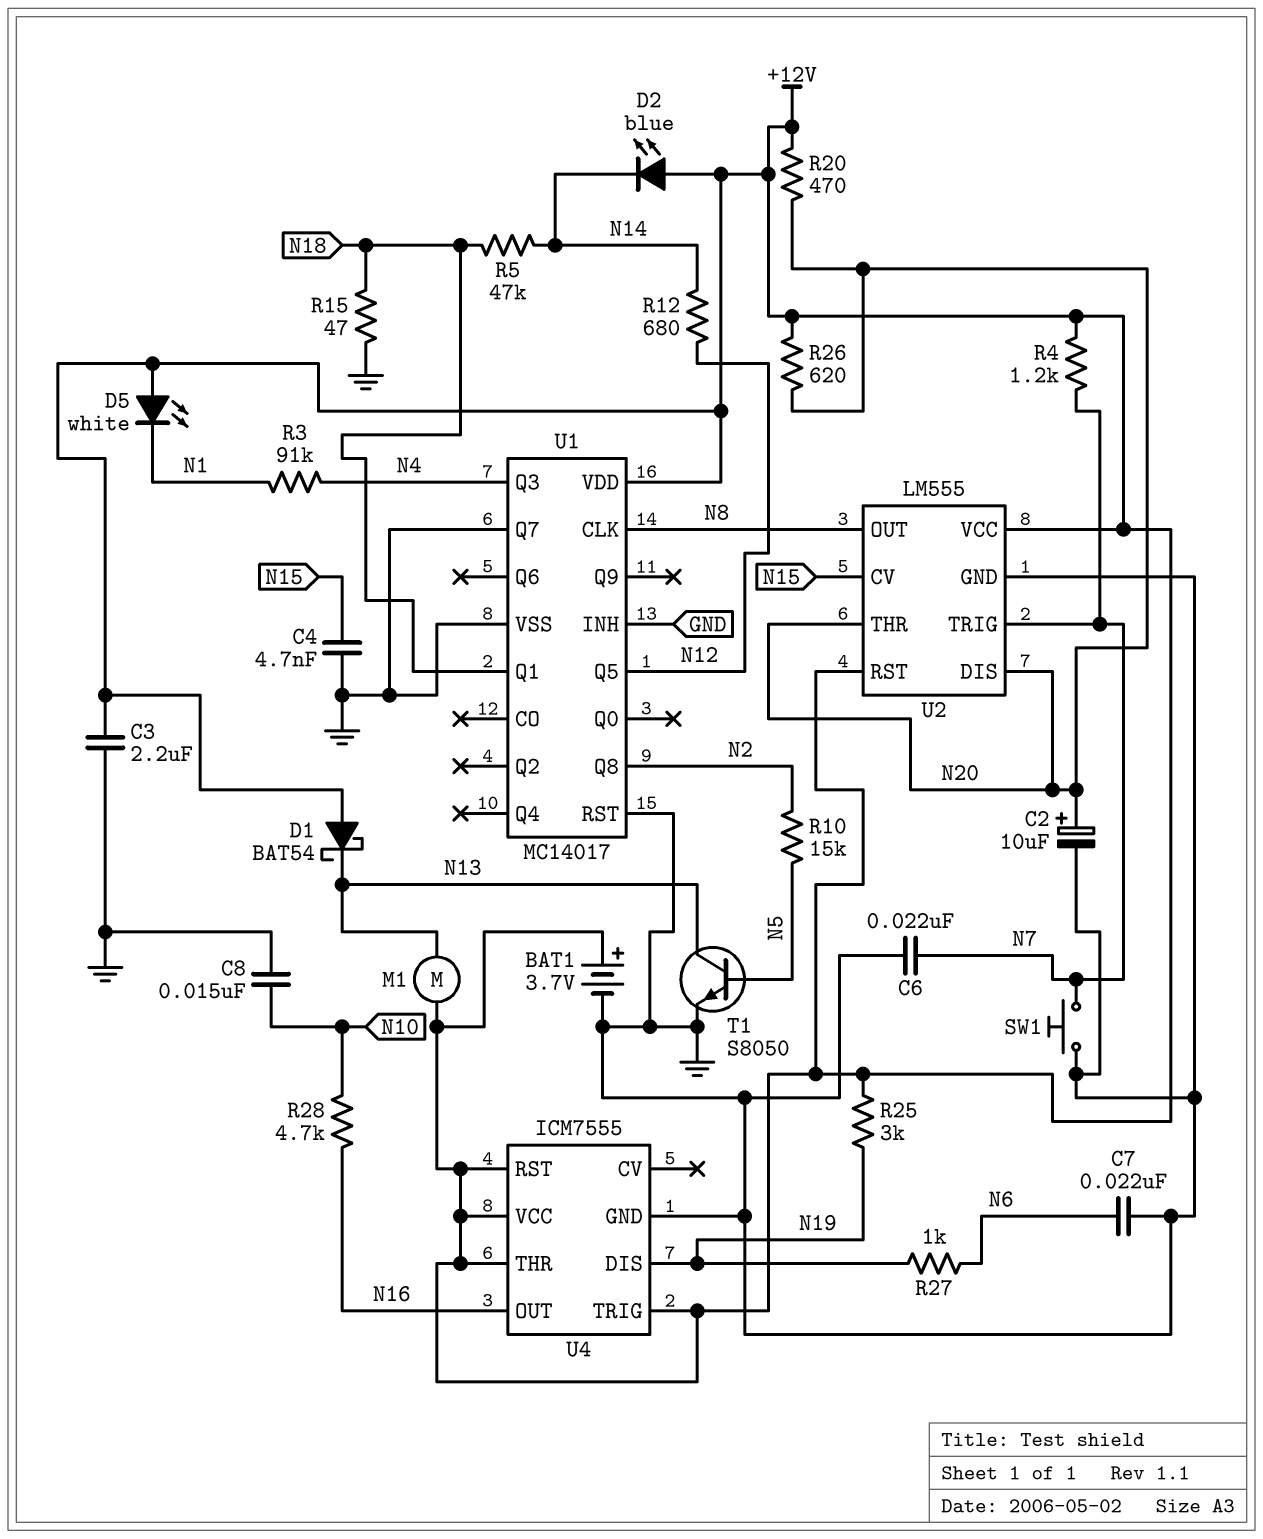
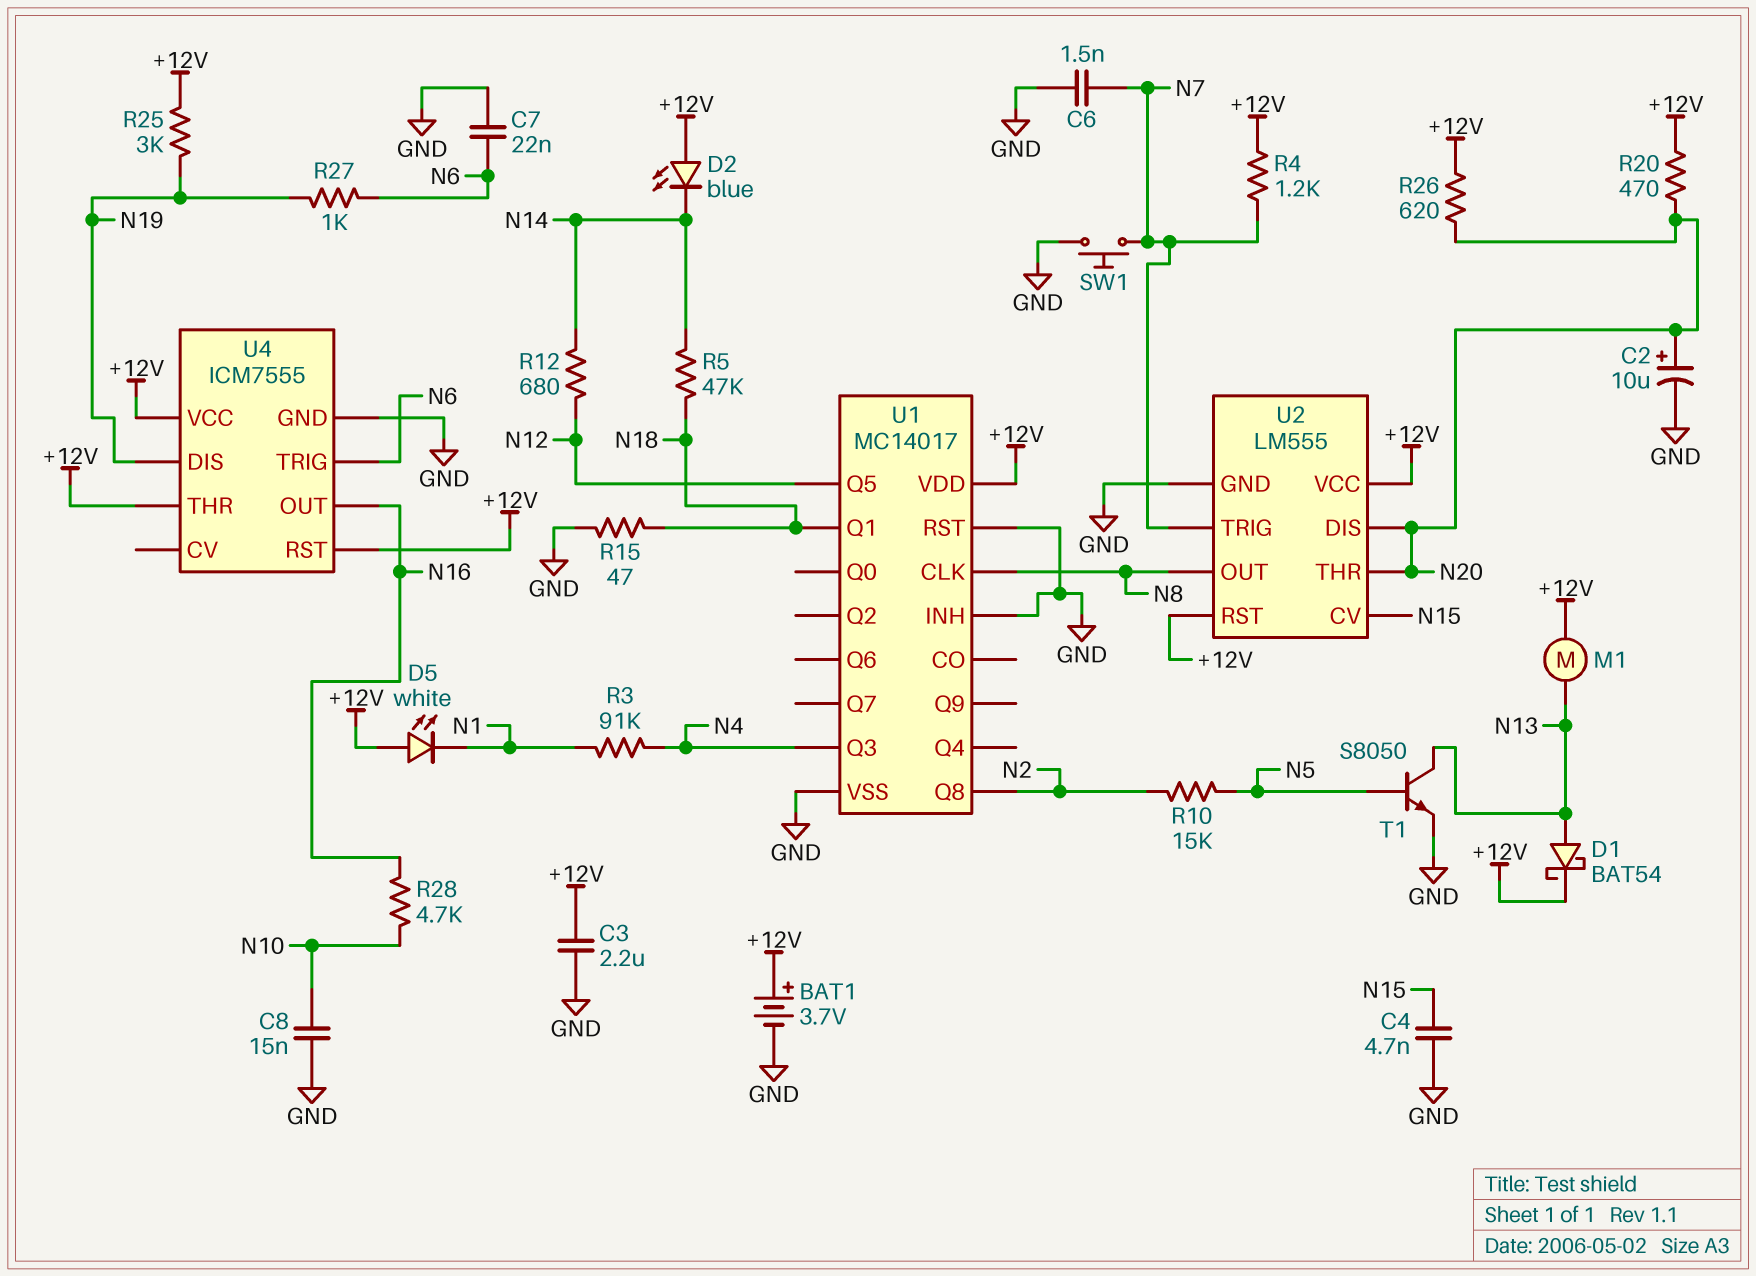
C6: 22nF (GND, N7) -> 1.5nF (GND, N7)
D1: schottky BAT54 (A +12V, K N13) -> schottky BAT54 (A N13, K +12V)
U1 pin Q7: GND -> none
U4 pin TRIG: +12V -> N6

